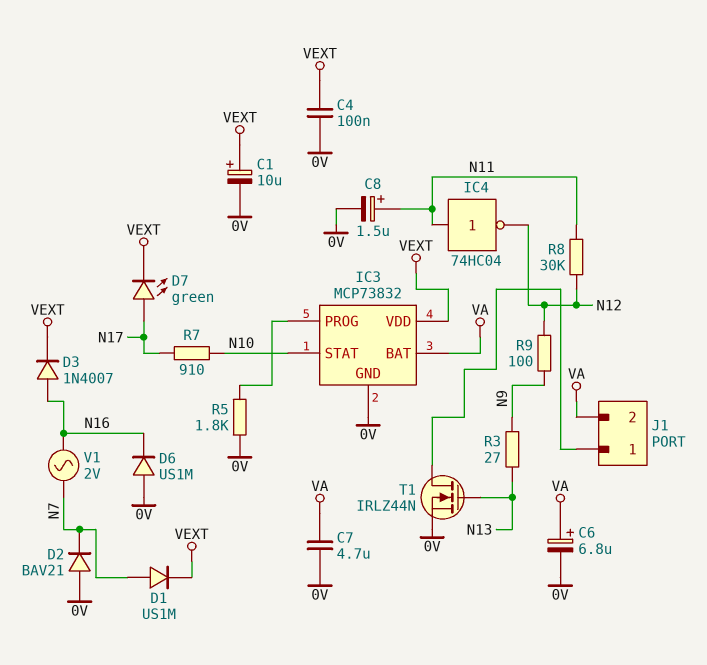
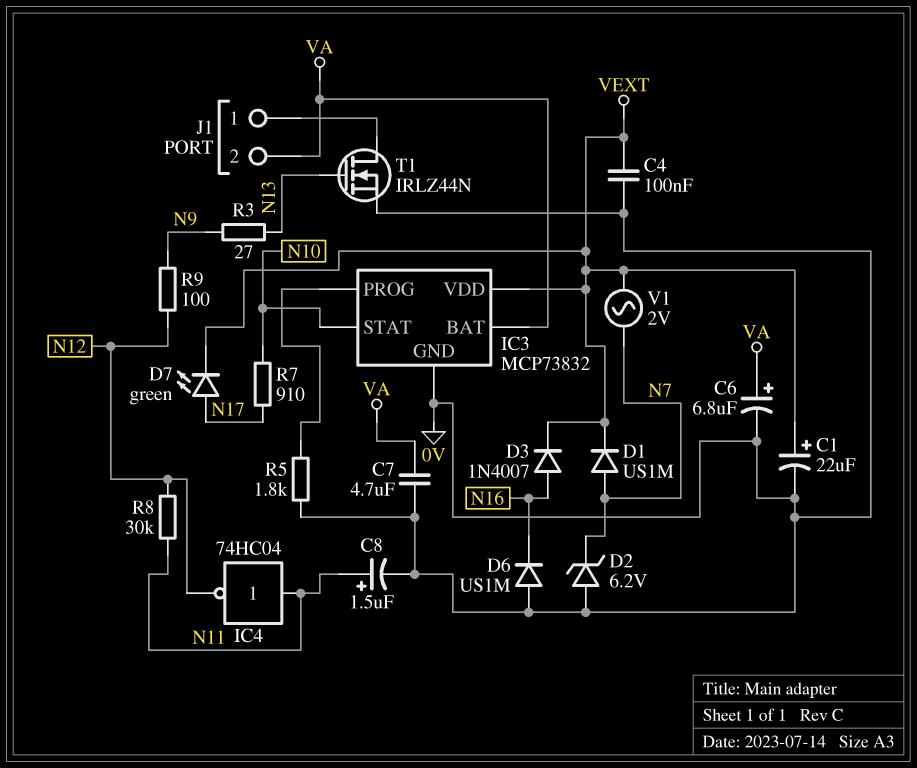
C1: 10uF (plus VEXT, minus 0V) -> 22uF (plus VEXT, minus 0V)
D2: diode BAV21 (A 0V, K N7) -> zener 6.2V (A 0V, K N7)
V1: AC 2V (N7, N16) -> AC 2V (N7, VEXT)

